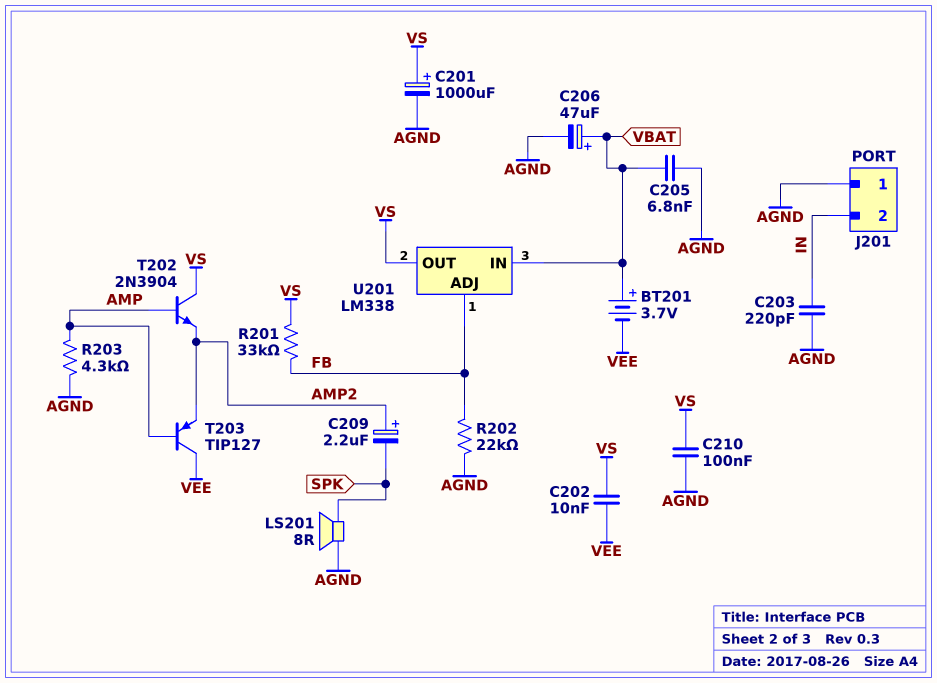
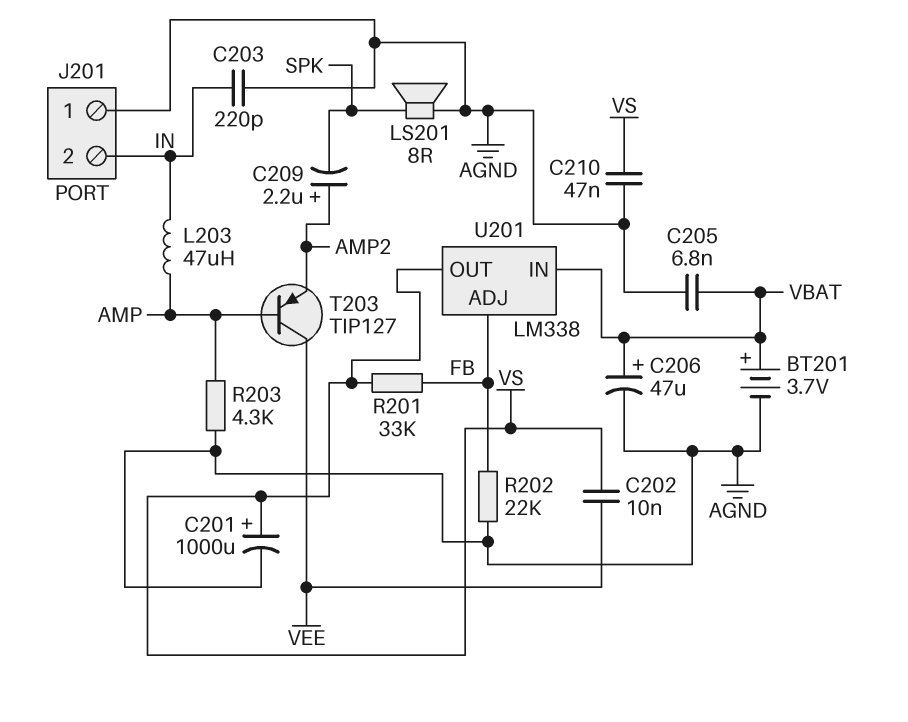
BT201: 3.7V (plus VBAT, minus VEE) -> 3.7V (plus VBAT, minus AGND)
C210: 100nF (AGND, VS) -> 47nF (AGND, VS)
L203: none -> 47uH (AMP, IN)
T202: NPN 2N3904 (B AMP, C VS, E AMP2) -> none

